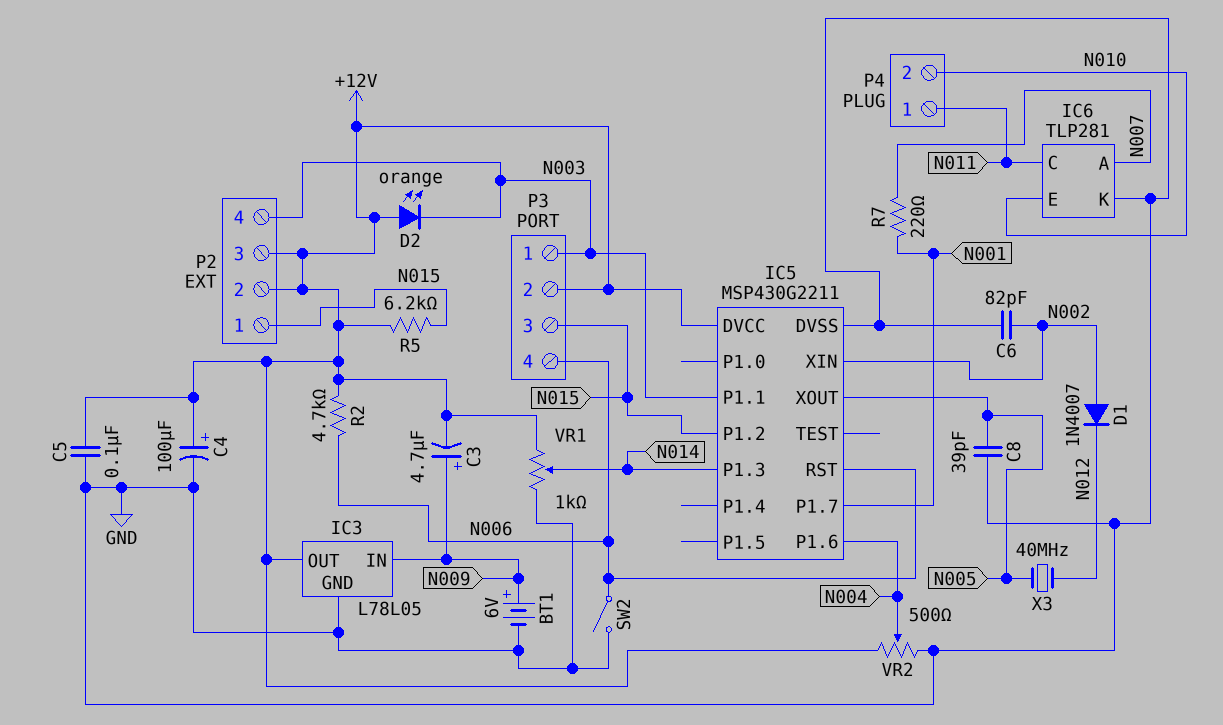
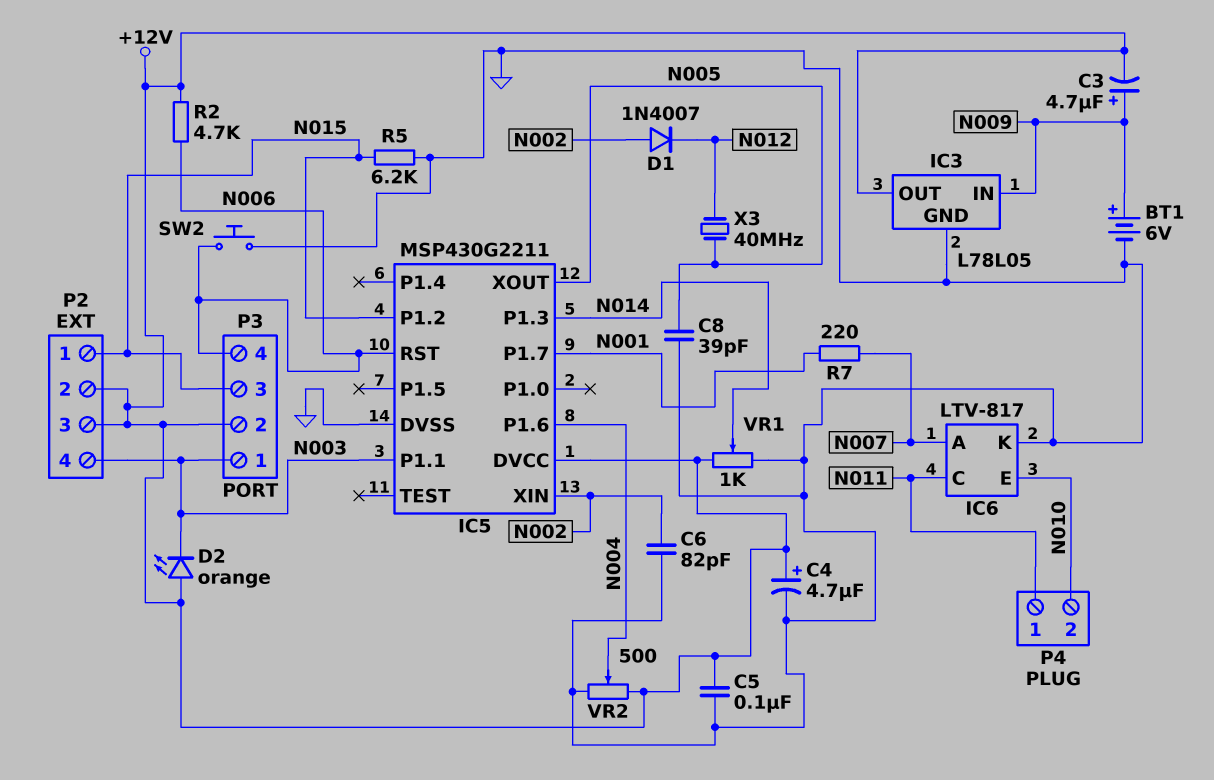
C4: 100uF (plus +12V, minus GND) -> 4.7uF (plus +12V, minus GND)
IC6: TLP281 -> LTV-817
R5: 6.2k (+12V, N015) -> 6.2k (GND, N015)
SW2: switch (GND, N006) -> button (GND, N006)

